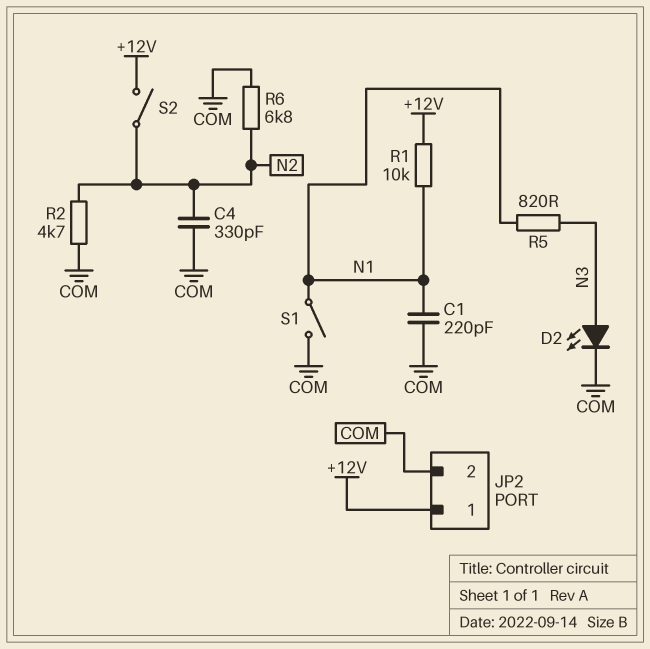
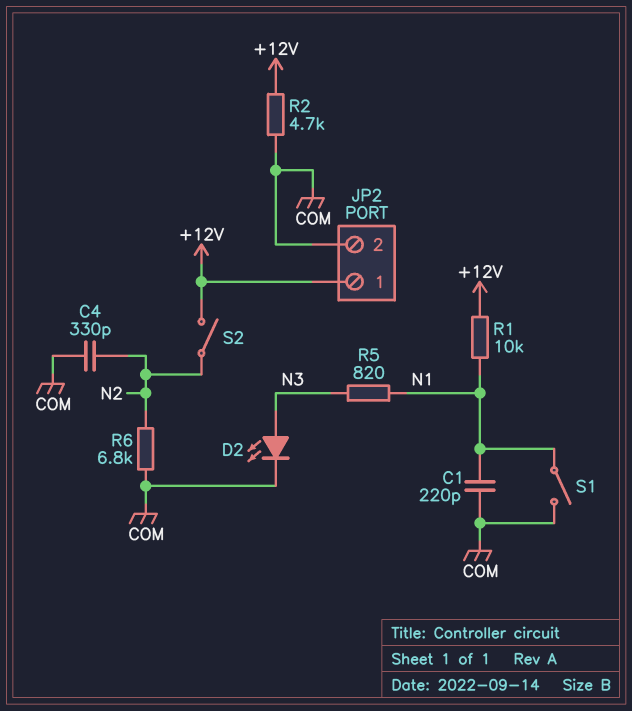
R2: 4.7k (COM, N2) -> 4.7k (+12V, COM)

